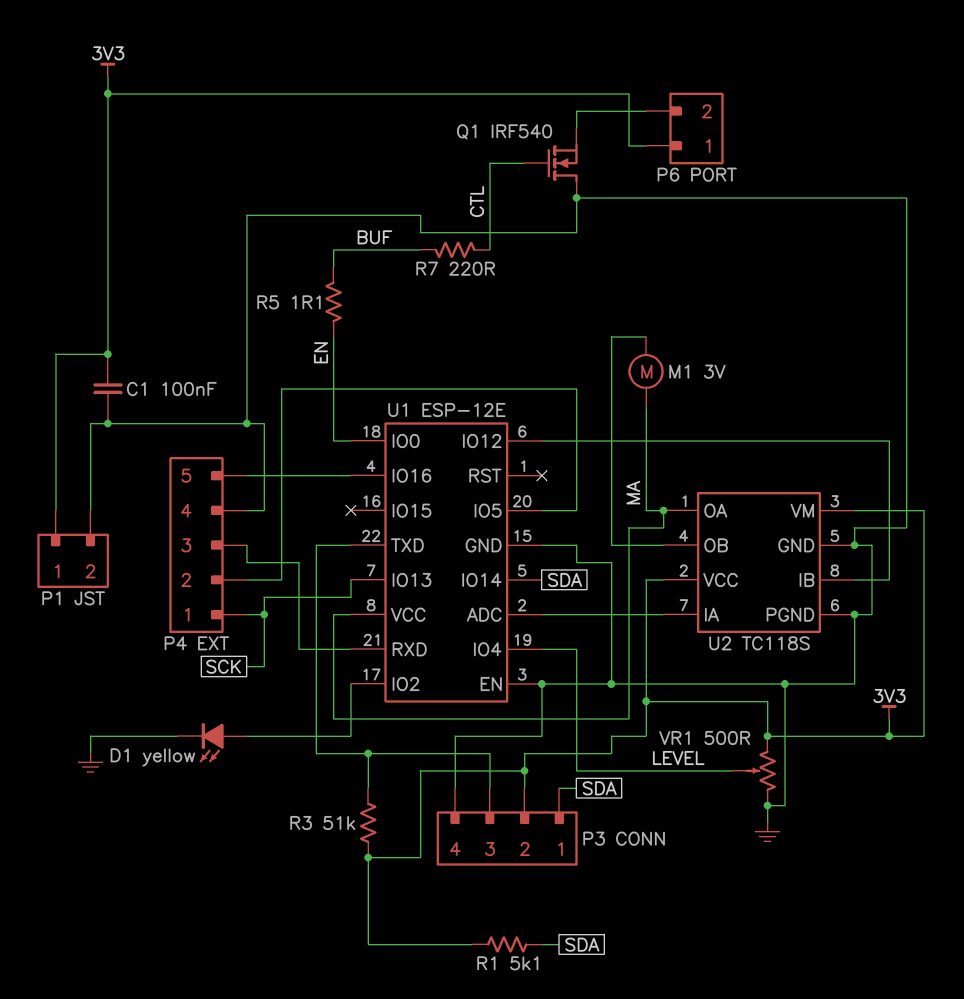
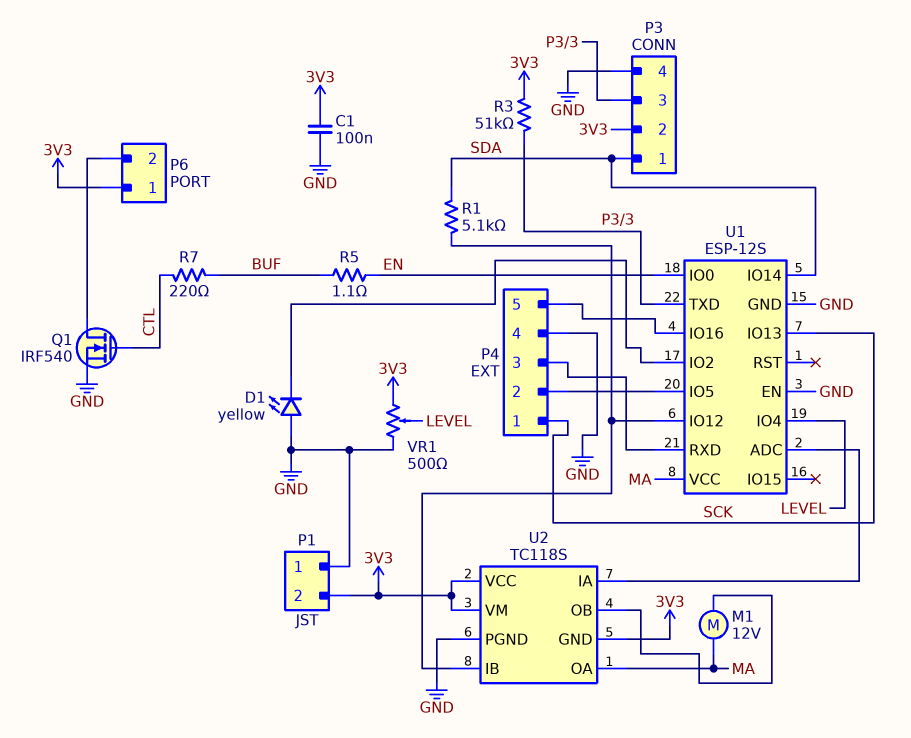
D1: LED yellow (A U1/IO2, K GND) -> LED yellow (A GND, K U1/IO2)
M1: motor 3V (MA, U2/OB) -> motor 12V (MA, U2/OB)
P1 pin 1: 3V3 -> GND
P1 pin 2: GND -> 3V3
Q1: NMOS IRF540 (G CTL, D GND, S P6/2) -> NMOS IRF540 (G CTL, D P6/2, S GND)
R1: 5.1k (3V3, SDA) -> 5.1k (SDA, U1/IO12)
U1: ESP-12E -> ESP-12S
U2 pin GND: GND -> 3V3

